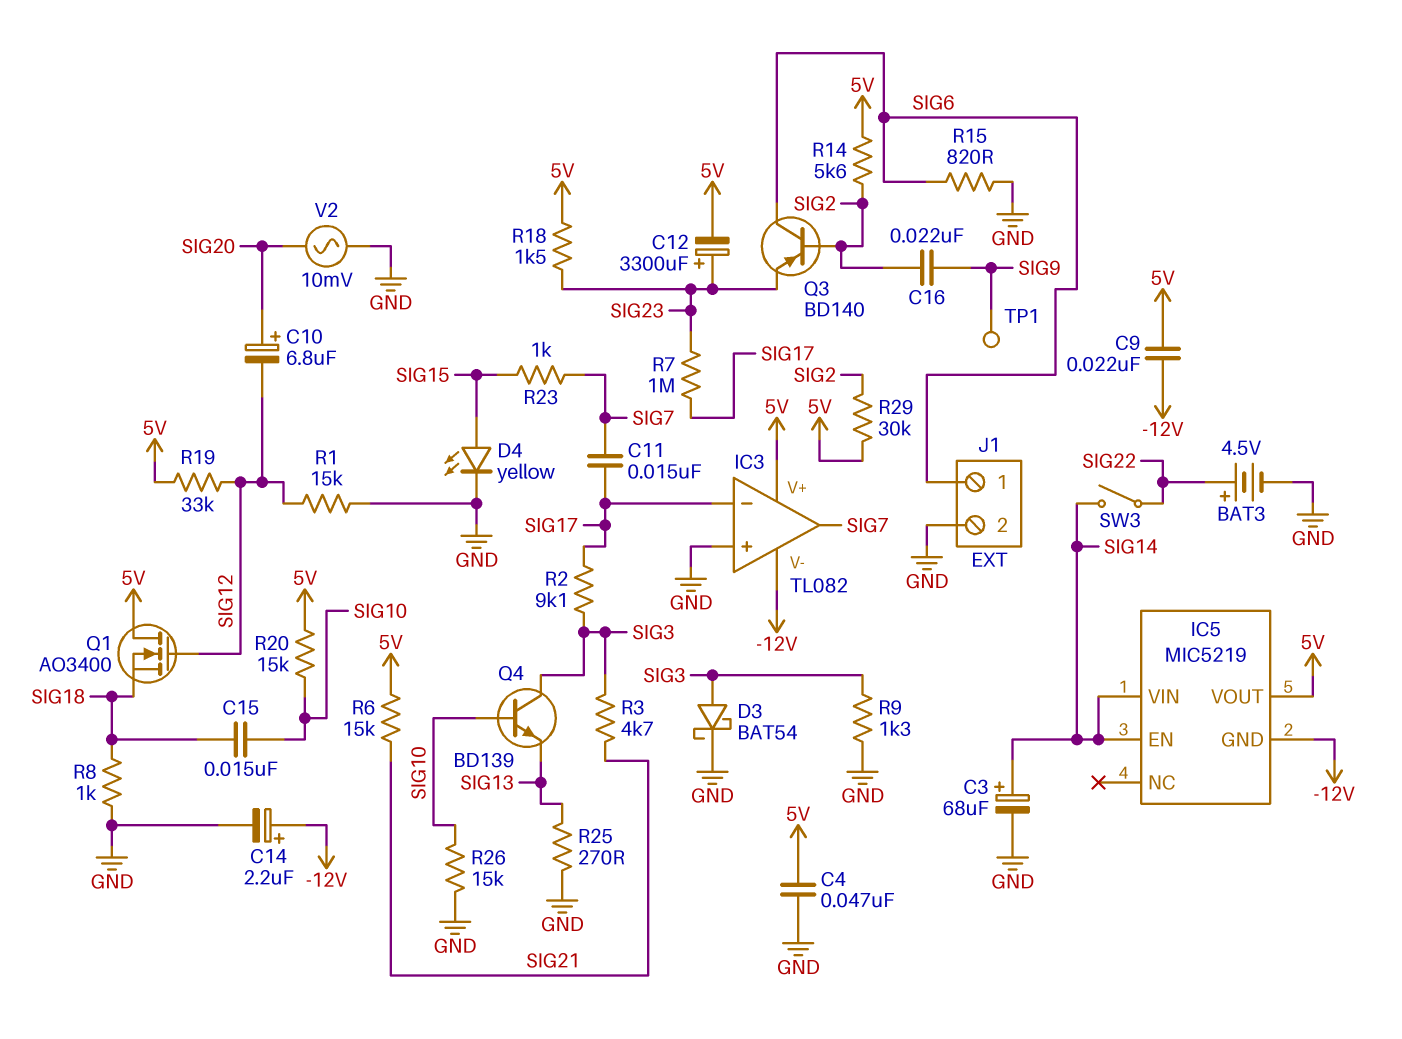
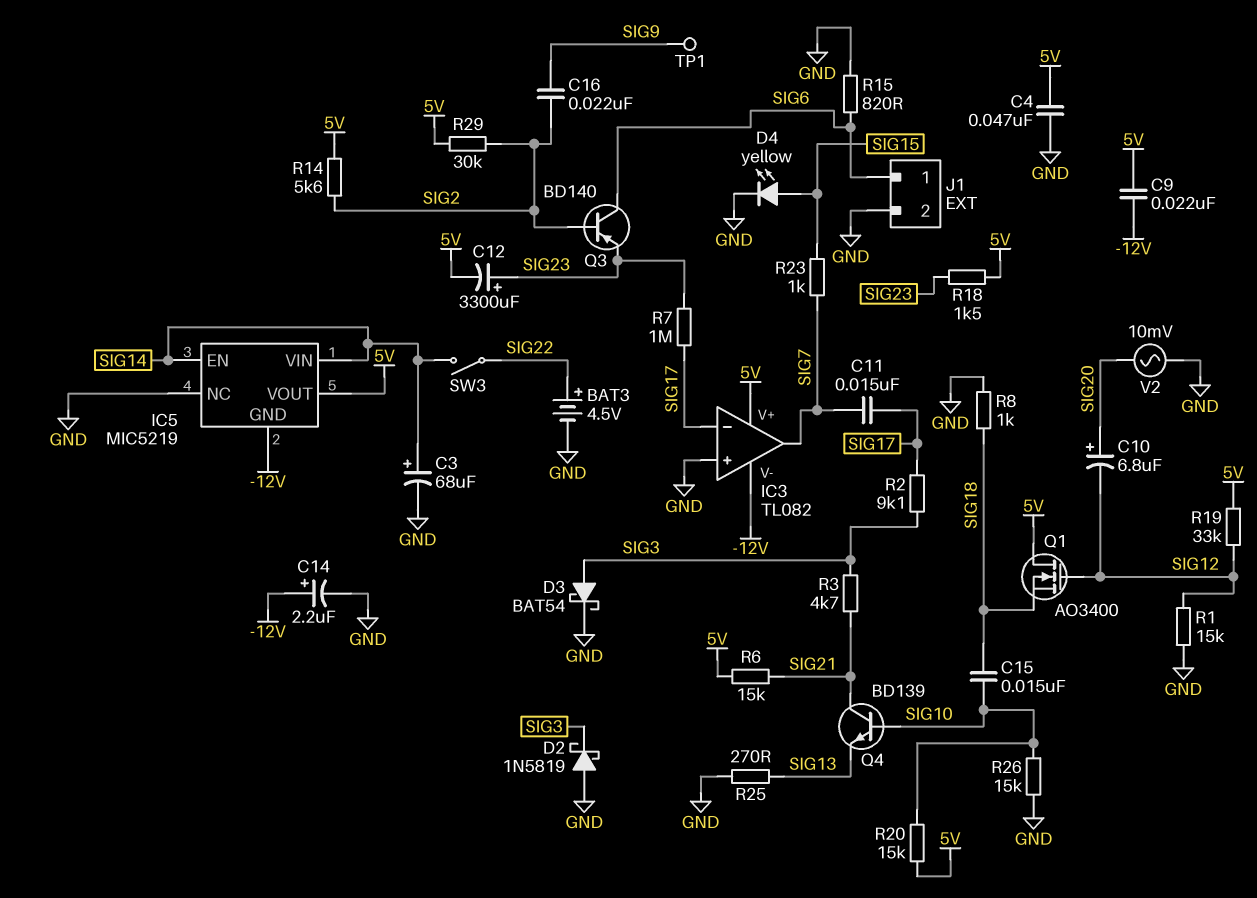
D2: none -> schottky 1N5819 (A GND, K SIG3)
IC5 pin NC: none -> GND
Q4: NPN BD139 (B SIG10, C SIG3, E SIG13) -> NPN BD139 (B SIG10, C SIG21, E SIG13)
R9: 1.3k (GND, SIG3) -> none

